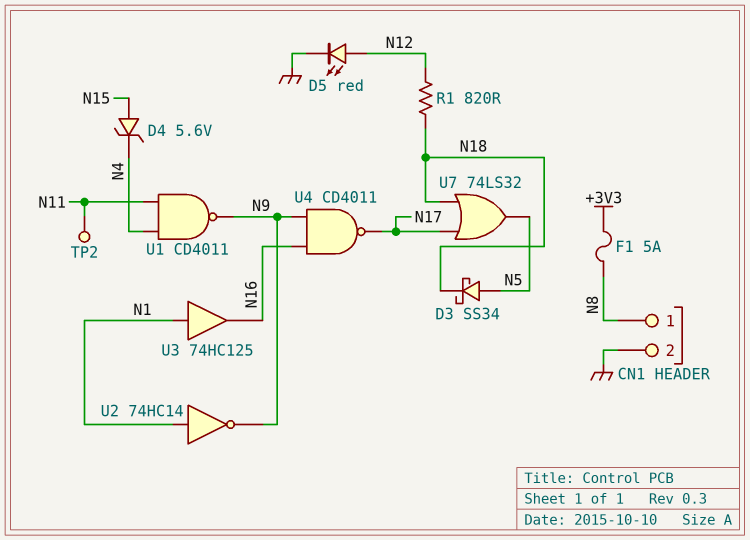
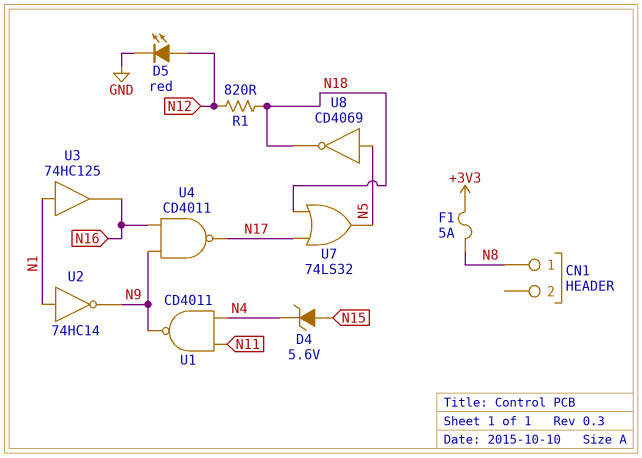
CN1 pin 2: GND -> none
D3: schottky SS34 (A N5, K N18) -> none
TP2: test point (N11) -> none
U8: none -> NOT CD4069 (in N5, out N18)

